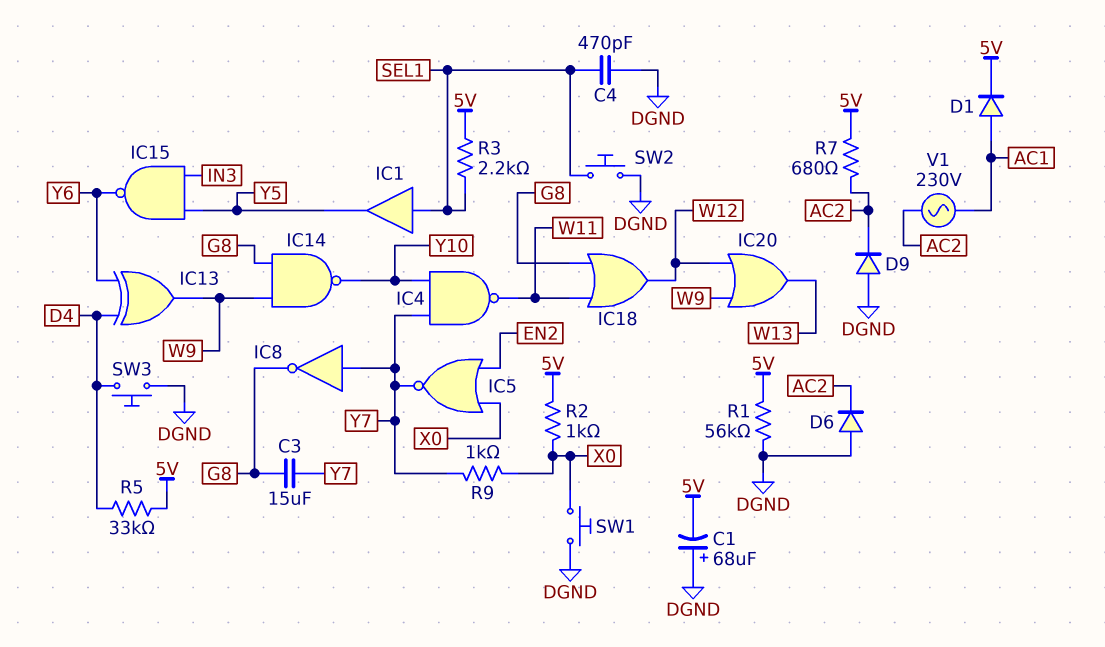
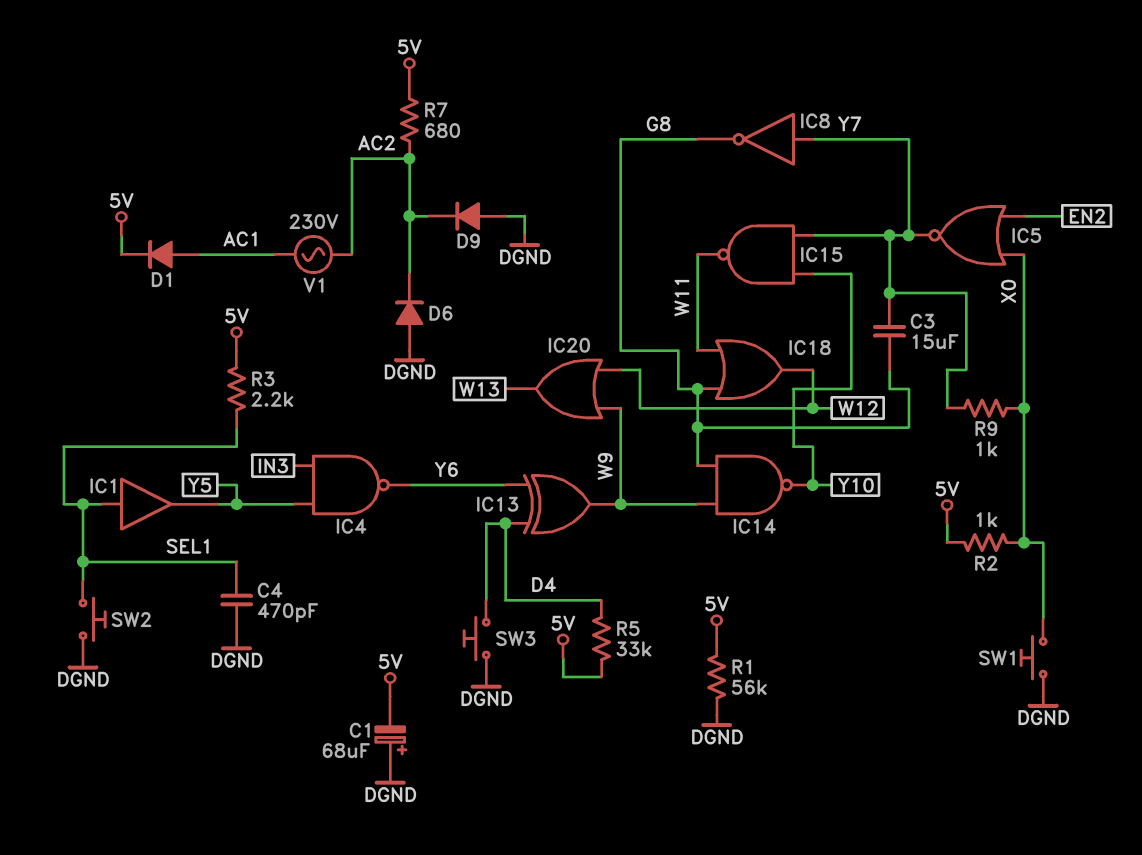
IC4: NAND (in Y7, in Y10, out W11) -> NAND (in IN3, in Y5, out Y6)
IC15: NAND (in IN3, in Y5, out Y6) -> NAND (in Y7, in Y10, out W11)

